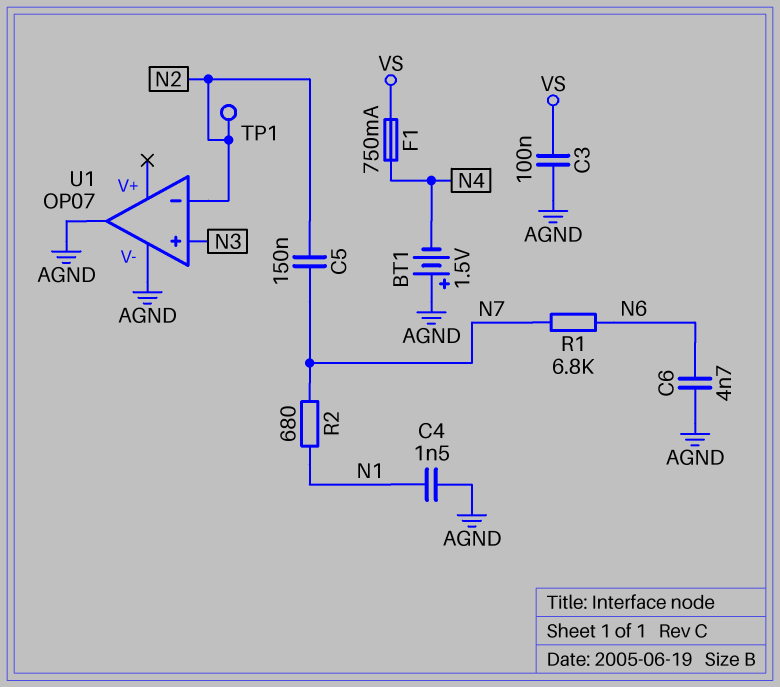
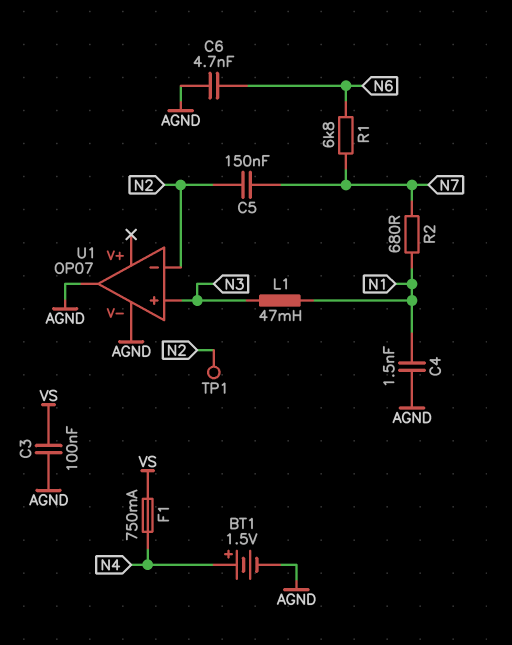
BT1: 1.5V (plus AGND, minus N4) -> 1.5V (plus N4, minus AGND)
L1: none -> 47mH (N1, N3)

